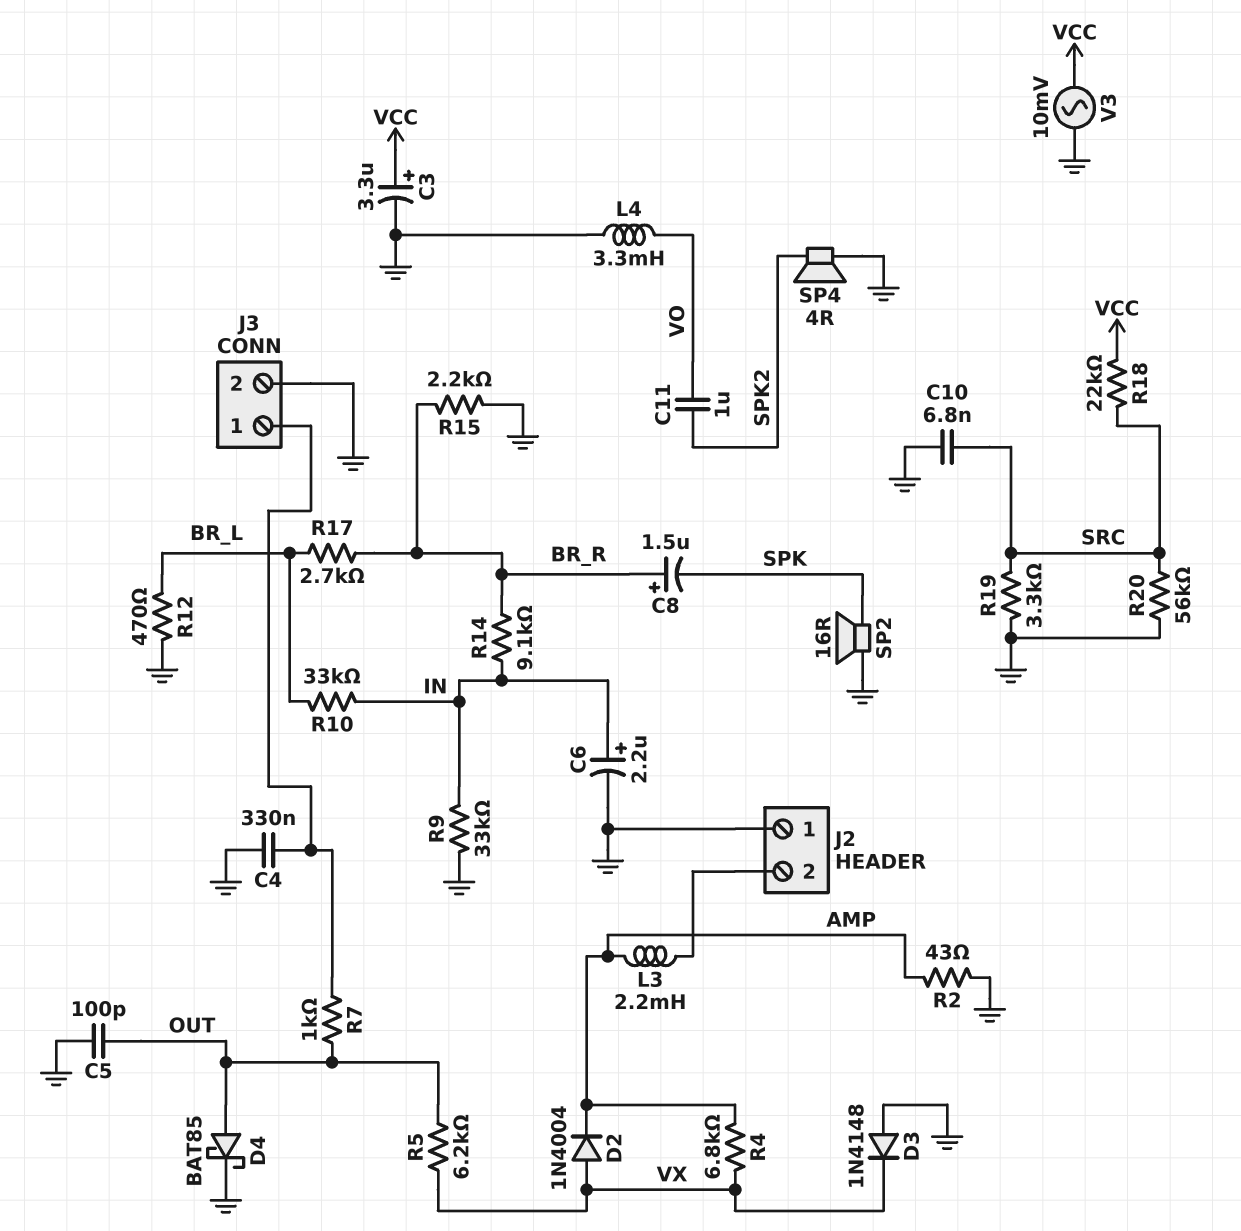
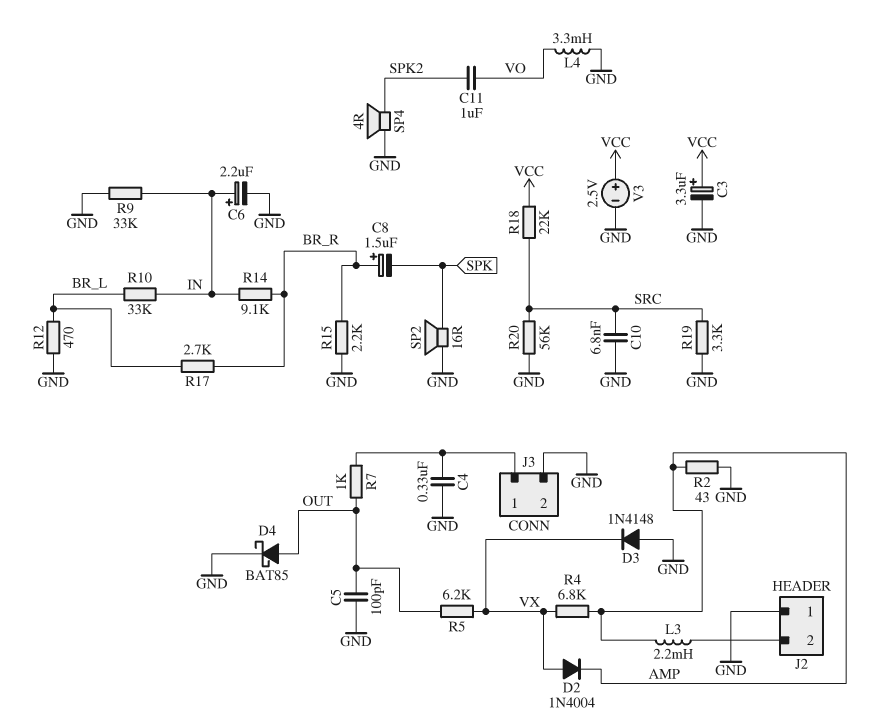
V3: AC 10mV (GND, VCC) -> 2.5V (plus VCC, minus GND)

